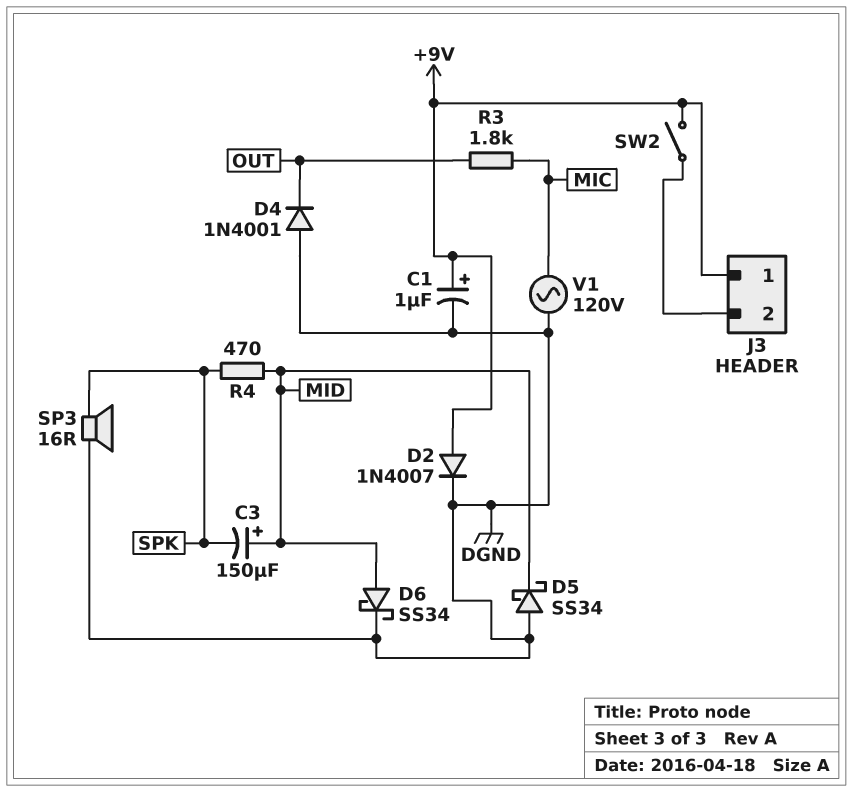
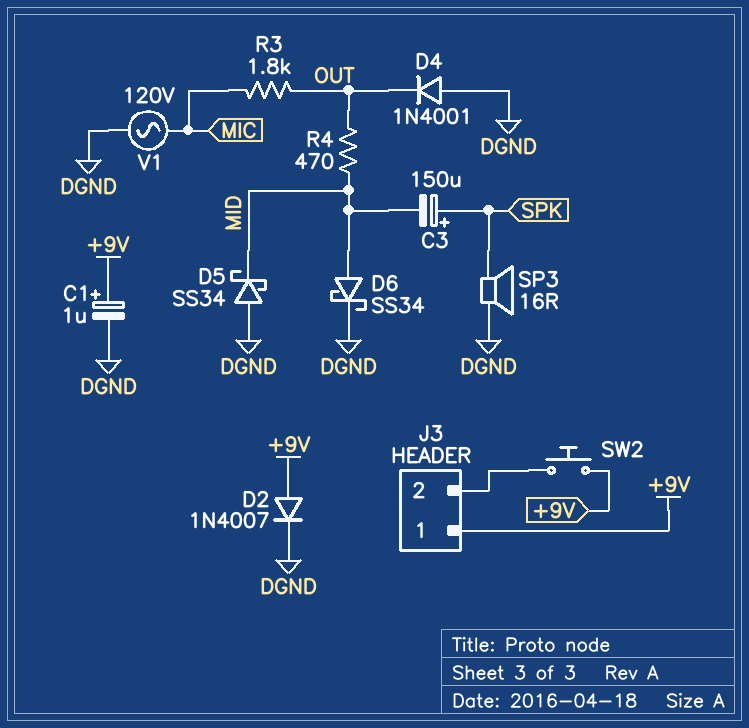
C3: 150uF (plus MID, minus SPK) -> 150uF (plus SPK, minus MID)
R4: 470 (MID, SPK) -> 470 (MID, OUT)
SW2: switch (+9V, J3/2) -> button (+9V, J3/2)

